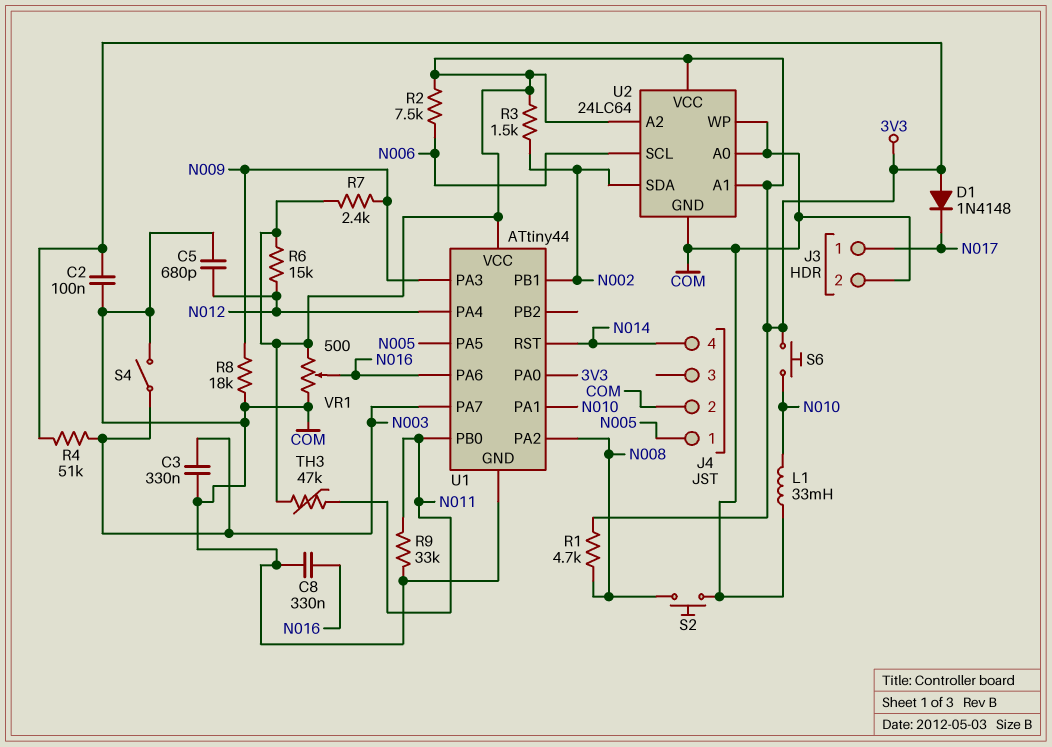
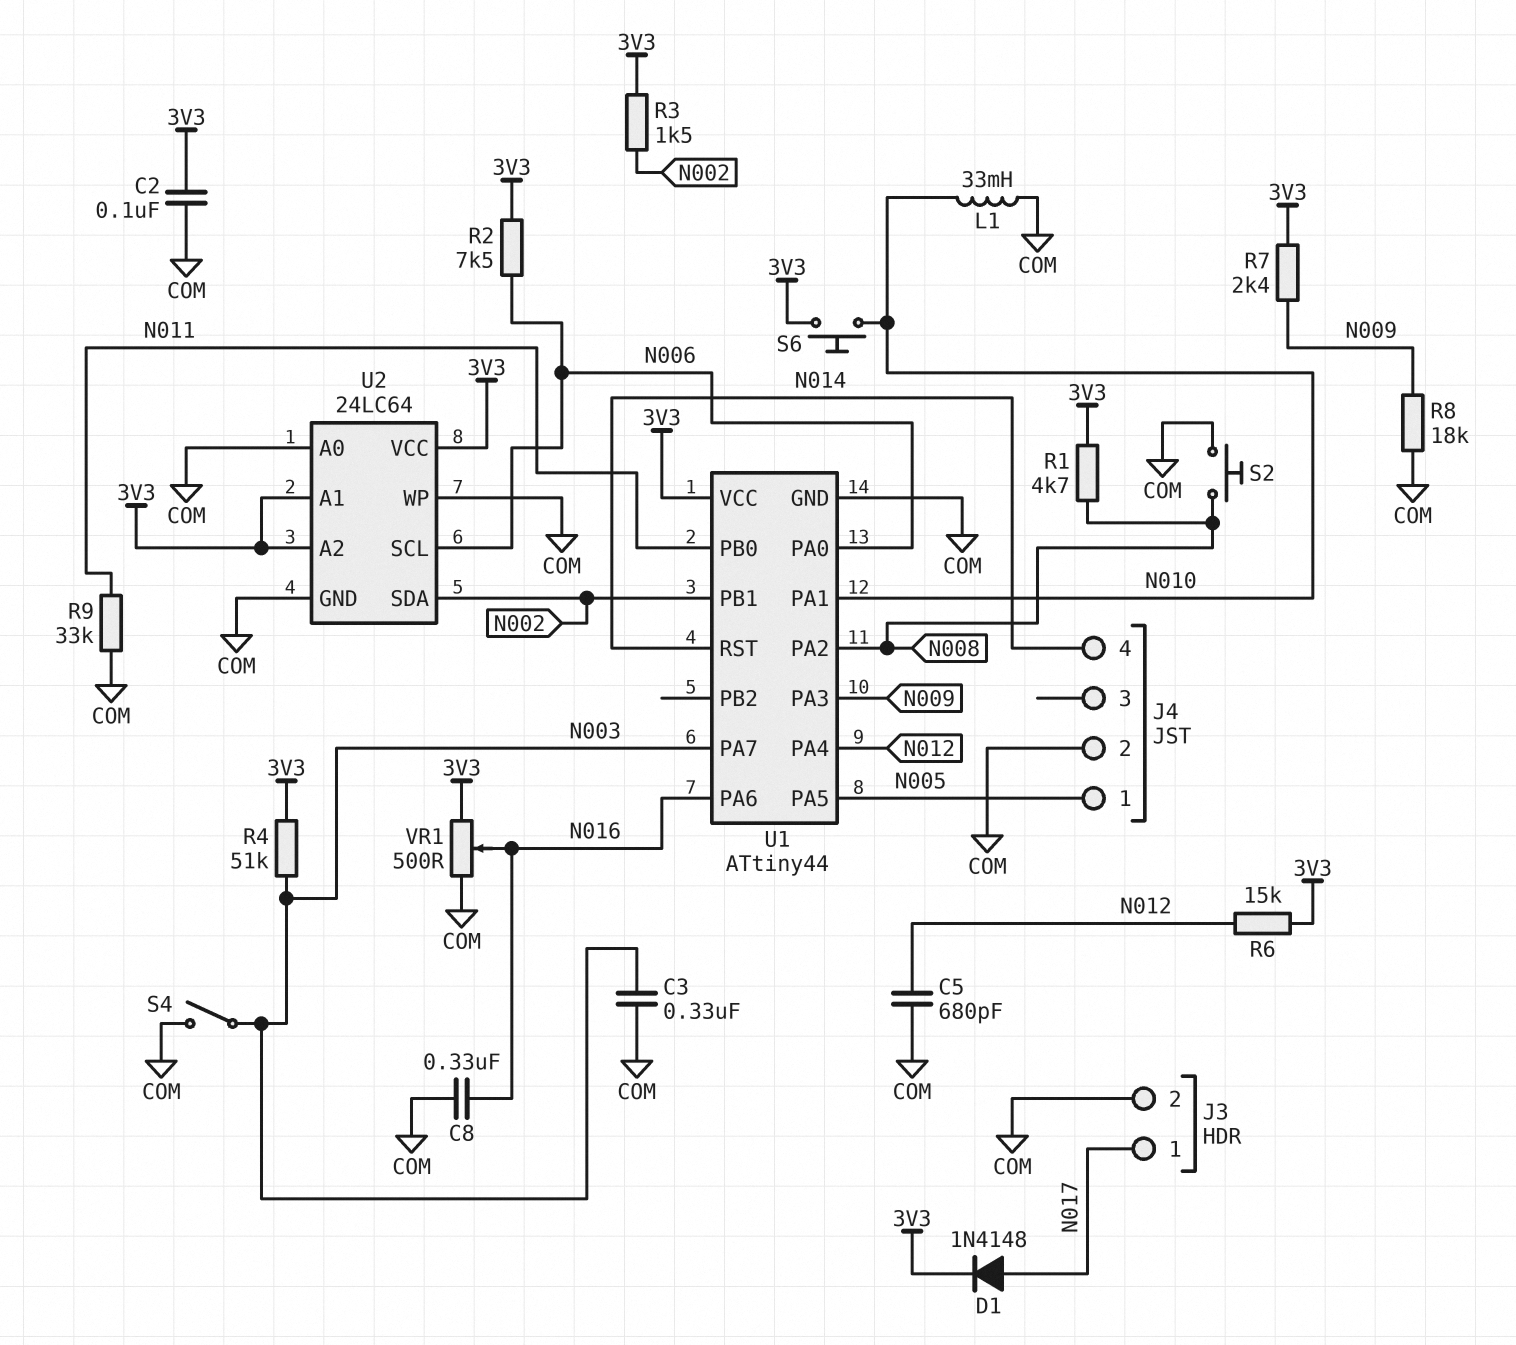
D1: diode 1N4148 (A 3V3, K N017) -> diode 1N4148 (A N017, K 3V3)
TH3: 47k (3V3, N011) -> none
U1 pin PA0: 3V3 -> N006

